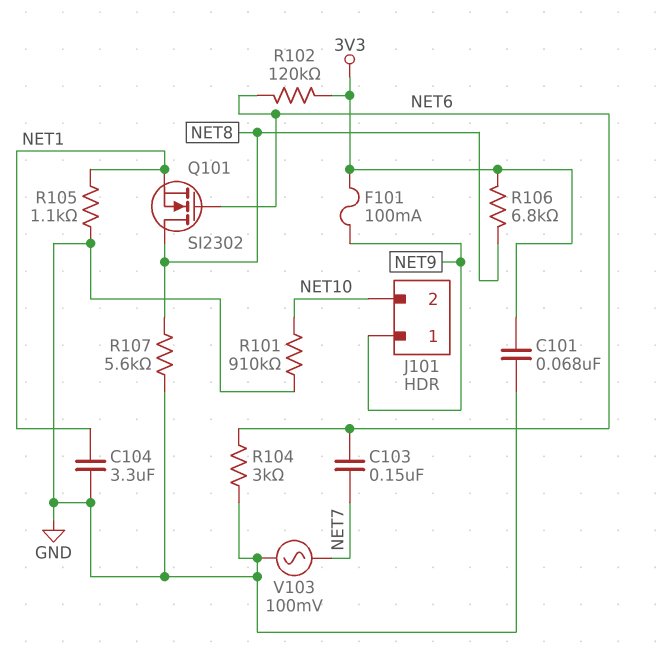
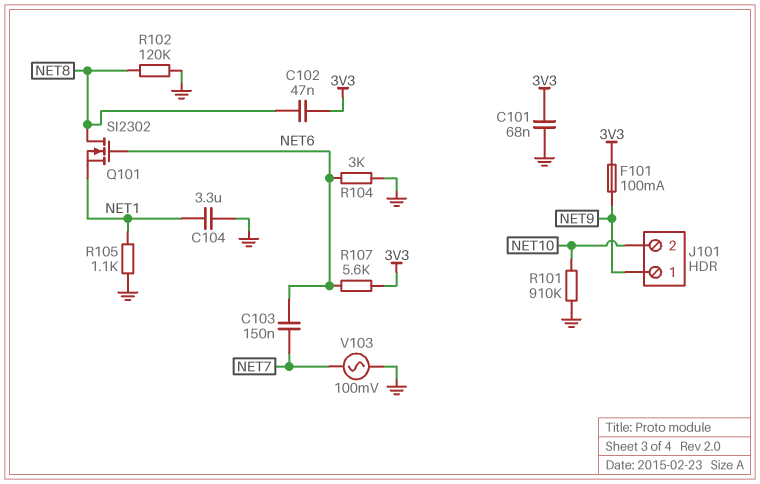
C102: none -> 47nF (3V3, NET8)
R102: 120k (3V3, NET6) -> 120k (GND, NET8)
R106: 6.8k (3V3, NET8) -> none
R107: 5.6k (GND, NET8) -> 5.6k (3V3, NET6)

